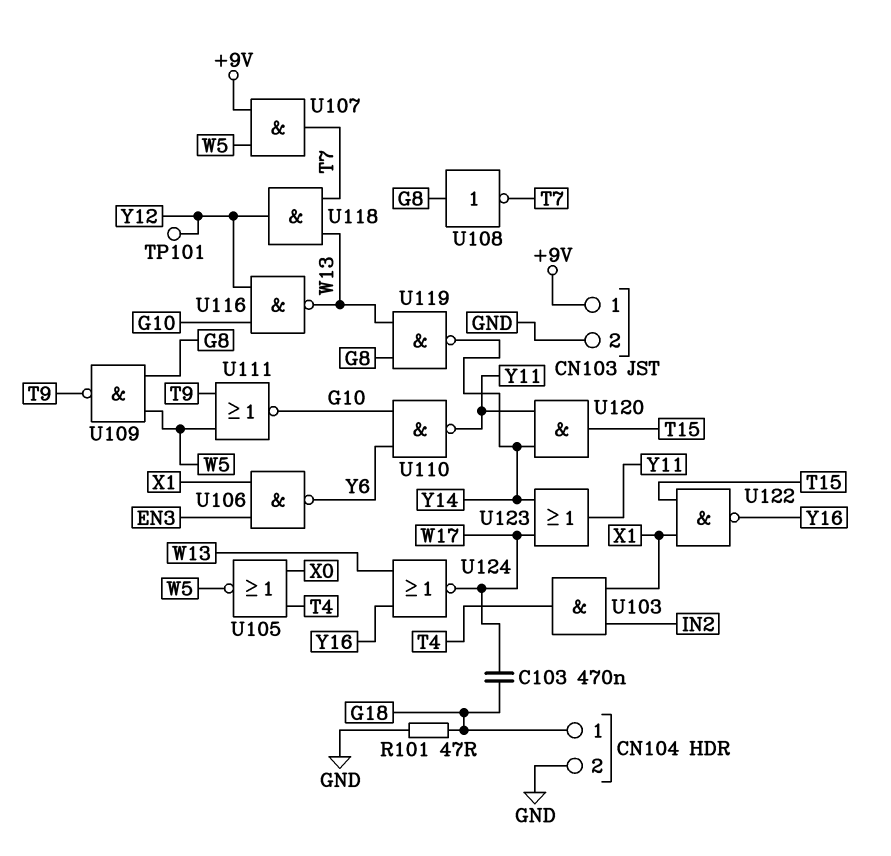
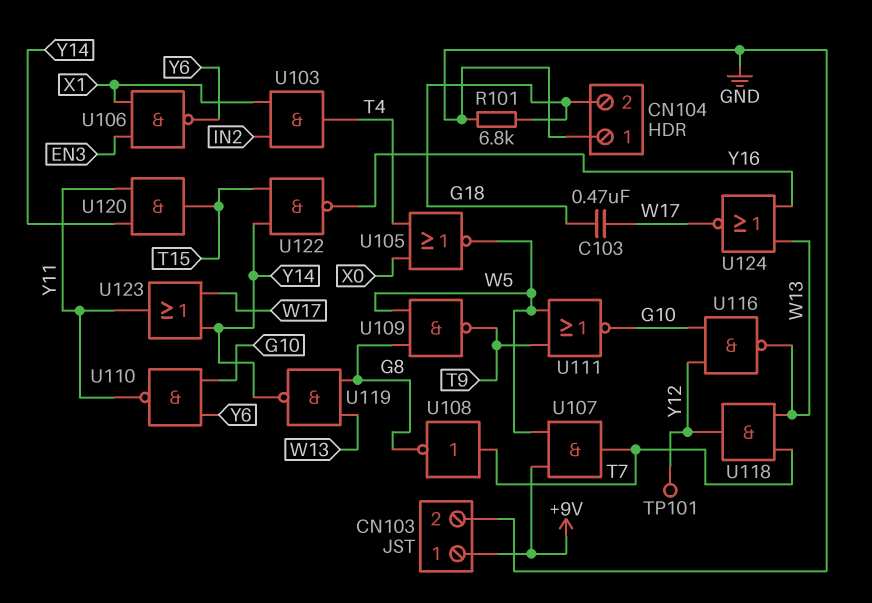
CN104 pin 1: G18 -> GND
CN104 pin 2: GND -> G18
R101: 47 (G18, GND) -> 6.8k (G18, GND)
U108: NOT (in G8, out T7) -> NOT (in T7, out G8)
U122: NAND (in T15, in X1, out Y16) -> NAND (in T15, in Y14, out Y16)

